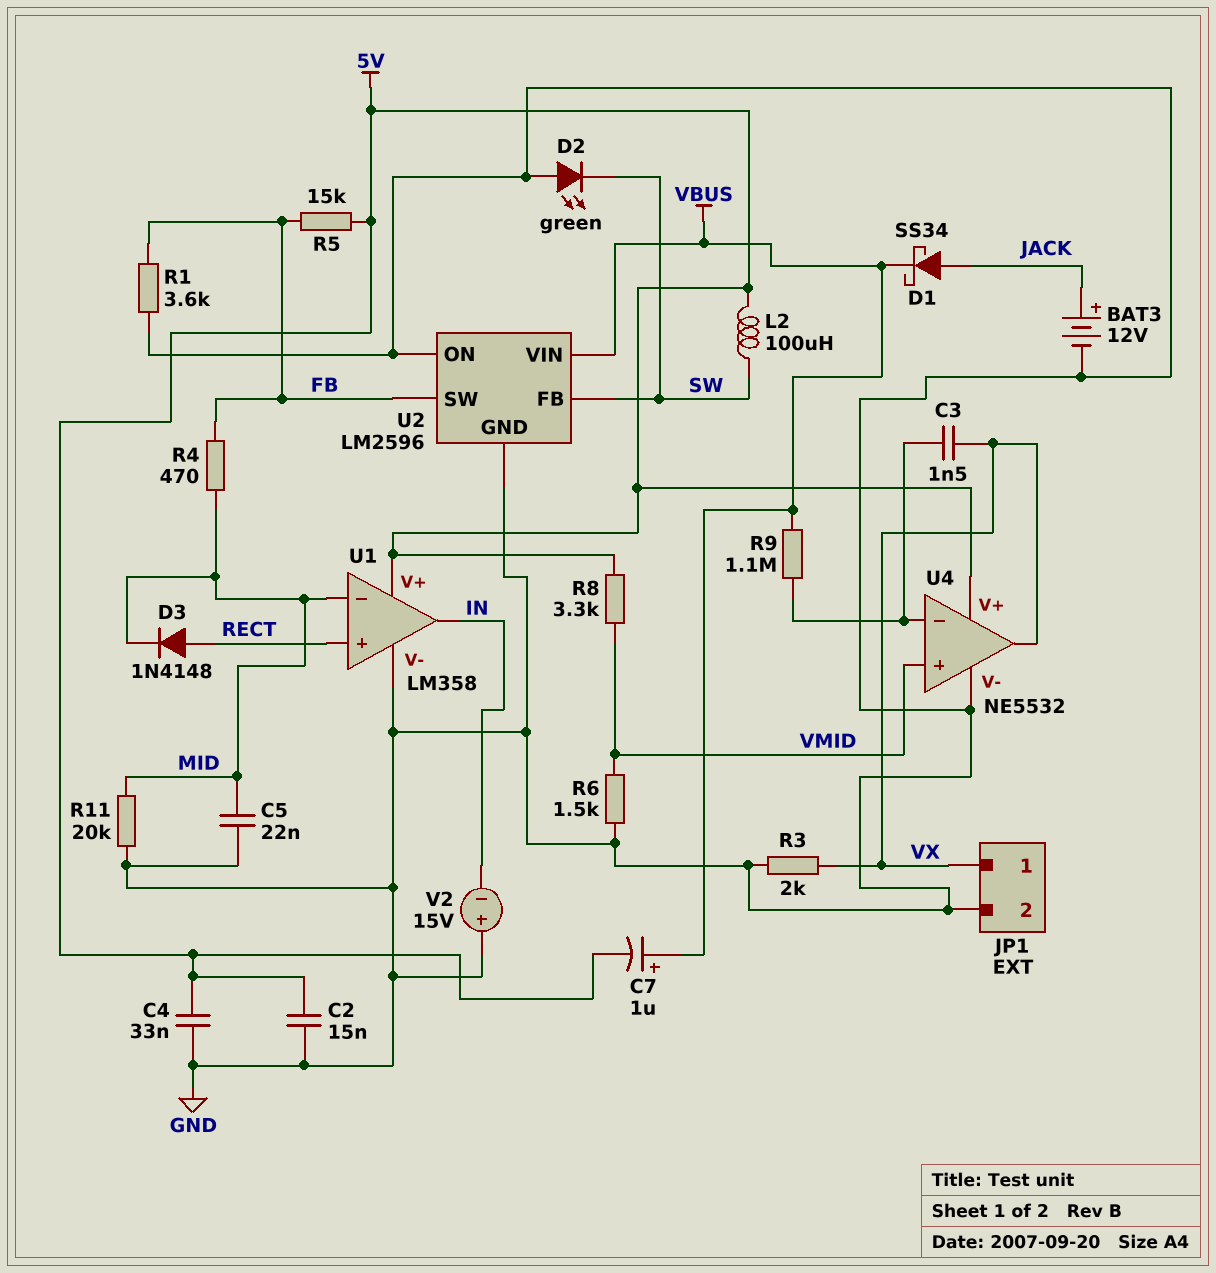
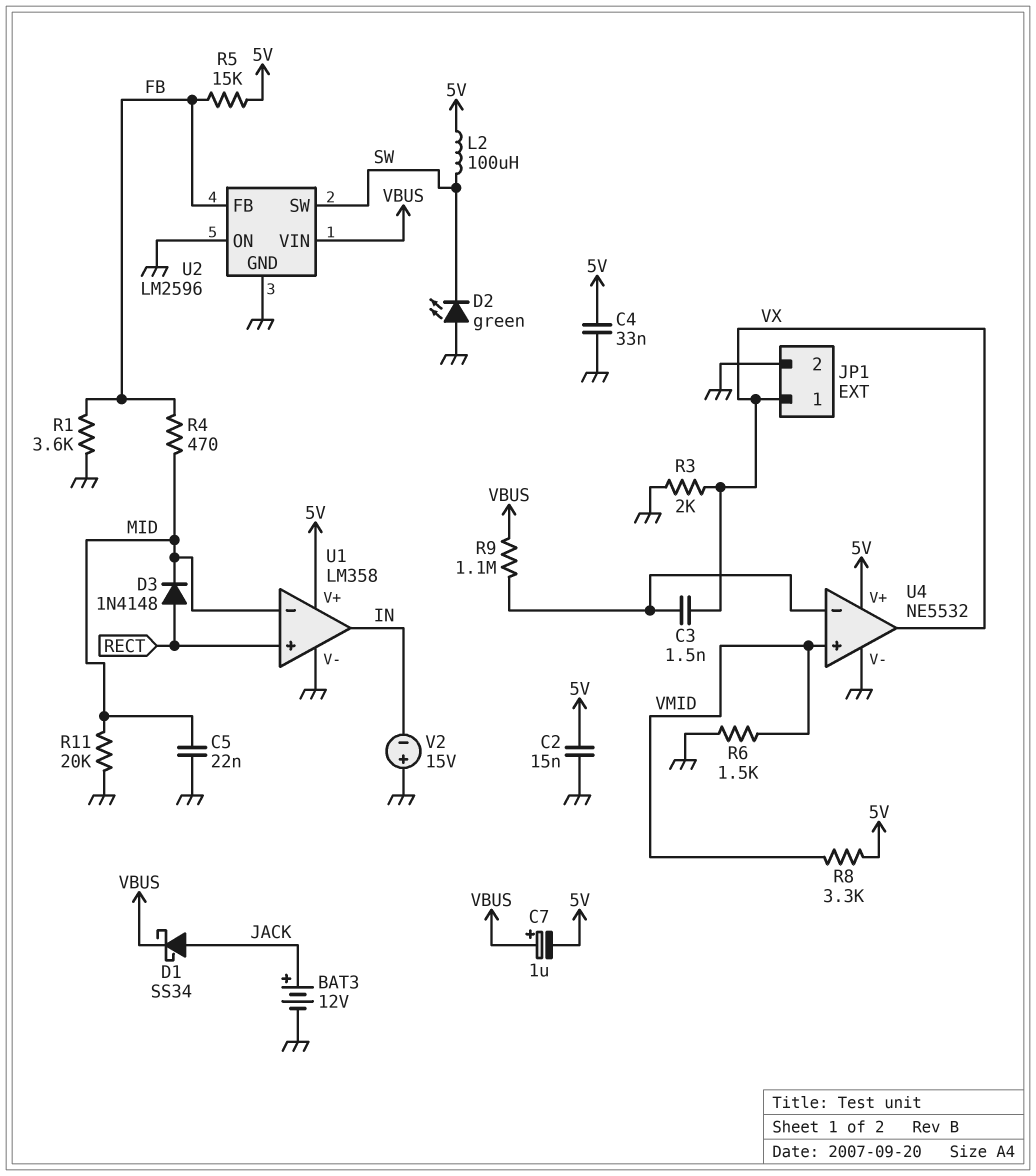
U2 pin FB: SW -> FB
U2 pin SW: FB -> SW

